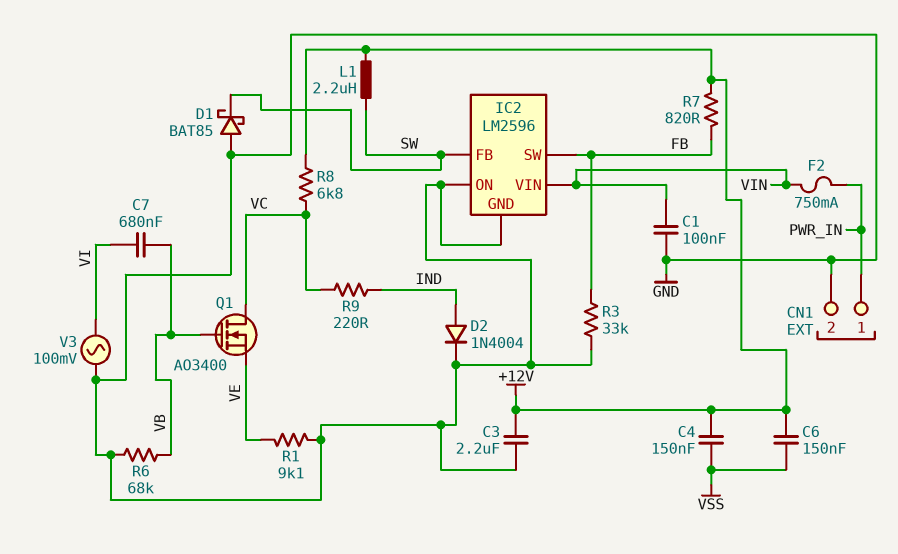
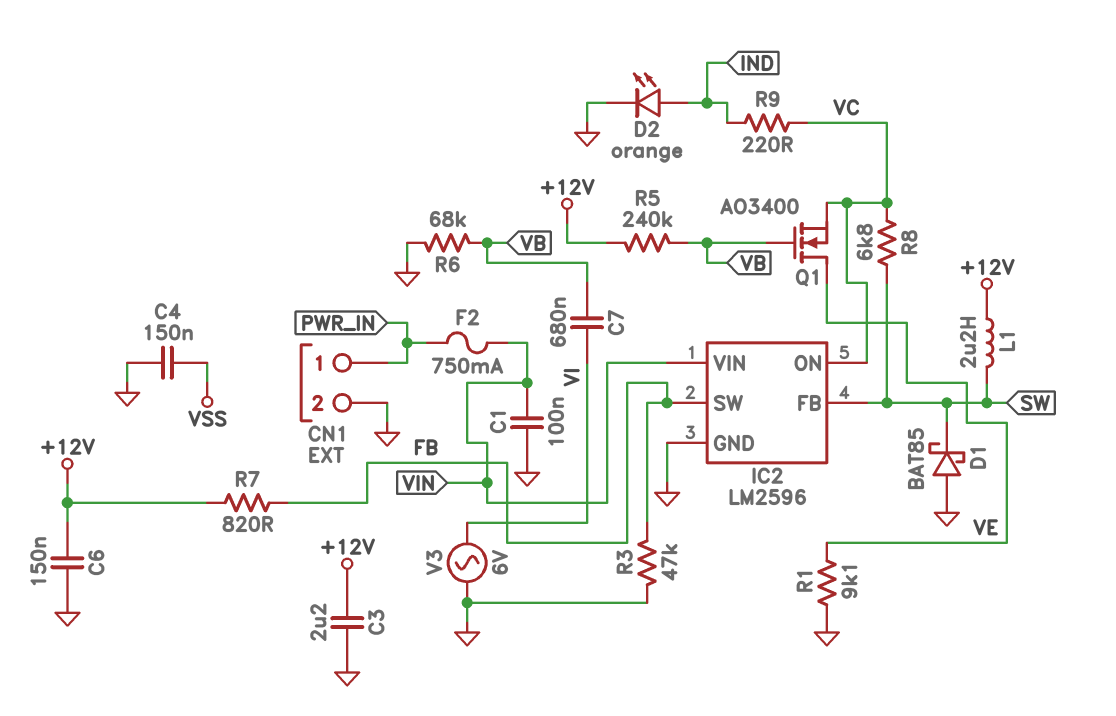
C4: 150nF (+12V, VSS) -> 150nF (GND, VSS)
C6: 150nF (+12V, VSS) -> 150nF (+12V, GND)
D2: diode 1N4004 (A IND, K GND) -> LED orange (A IND, K GND)
IC2 pin ON: GND -> VC
Q1: NMOS AO3400 (G VB, D VC, S VE) -> NMOS AO3400 (G VB, D VE, S VC)
R3: 33k (FB, GND) -> 47k (FB, GND)
R5: none -> 240k (+12V, VB)
R8: 6.8k (+12V, VC) -> 6.8k (SW, VC)
V3: AC 100mV (GND, VI) -> AC 6V (GND, VI)

